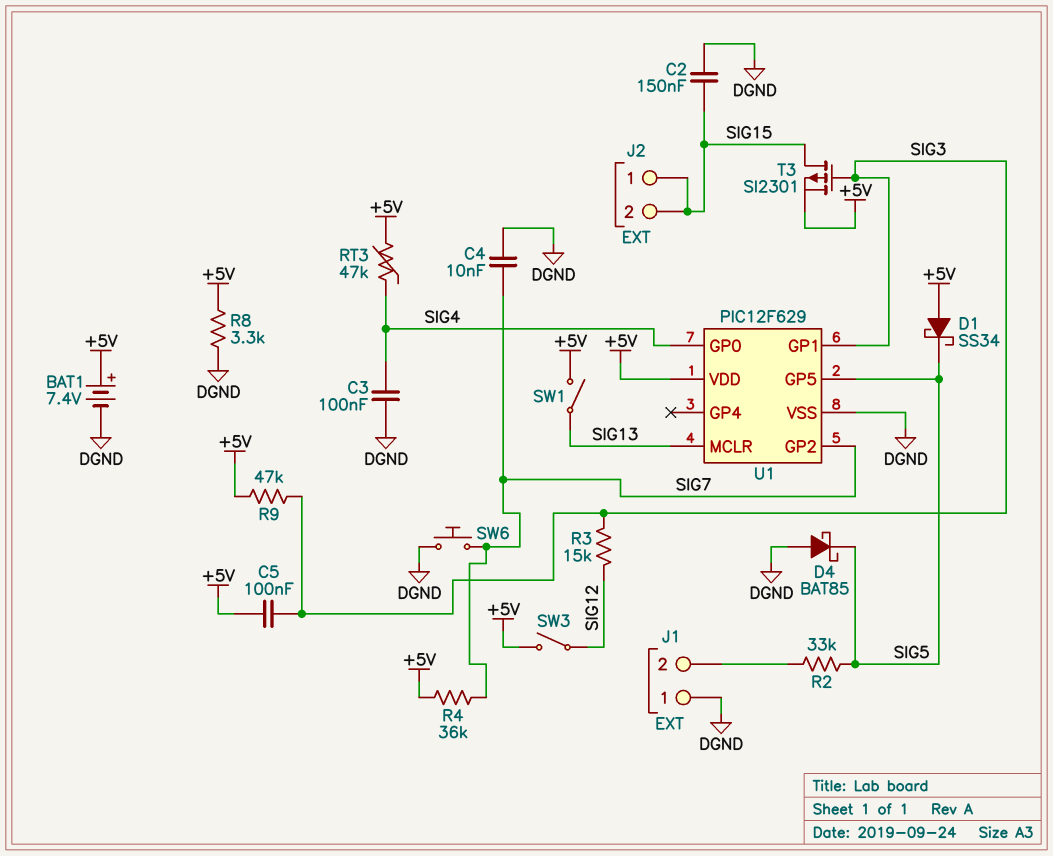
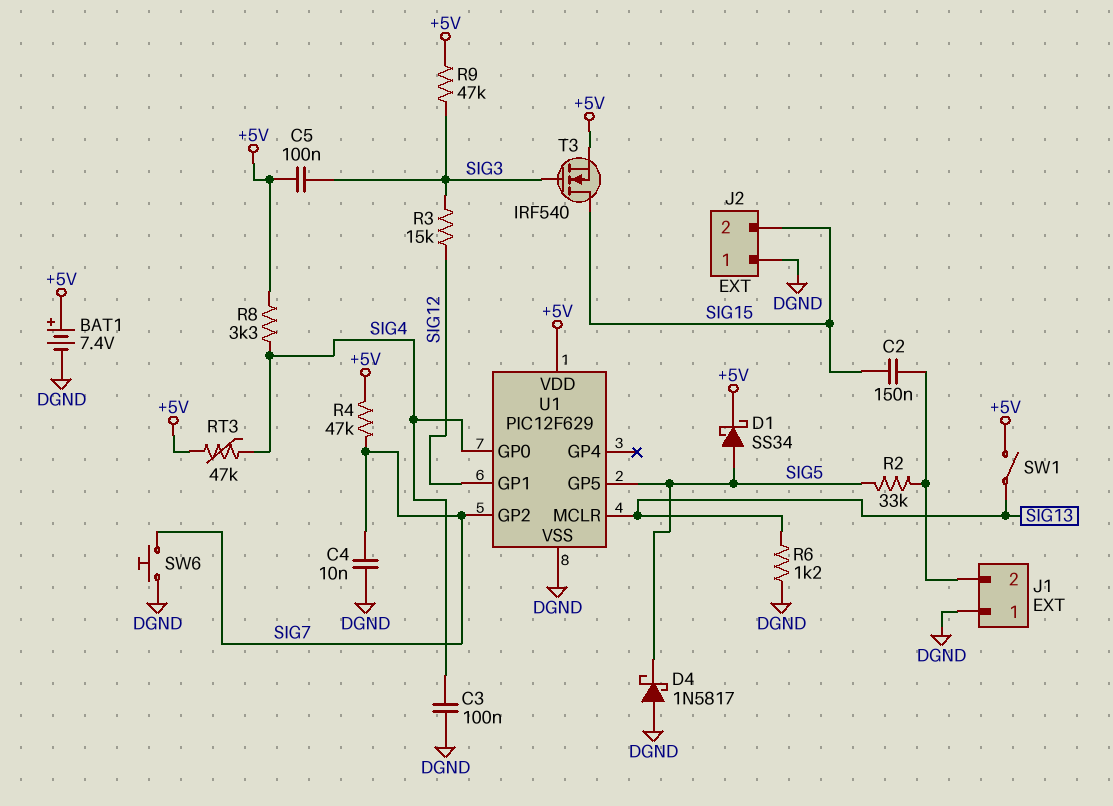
C2: 150nF (DGND, SIG15) -> 150nF (J1/2, SIG15)
D1: schottky SS34 (A +5V, K SIG5) -> schottky SS34 (A SIG5, K +5V)
D4: schottky BAT85 (A DGND, K SIG5) -> schottky 1N5817 (A DGND, K SIG5)
J2 pin 1: SIG15 -> DGND
R4: 36k (+5V, SIG7) -> 47k (+5V, SIG7)
R6: none -> 1.2k (DGND, SIG13)
R8: 3.3k (+5V, DGND) -> 3.3k (+5V, SIG4)
SW3: switch (+5V, SIG12) -> none
T3: PMOS SI2301 (G SIG3, D SIG15, S +5V) -> NMOS IRF540 (G SIG3, D SIG15, S +5V)
U1 pin GP1: SIG3 -> SIG12

